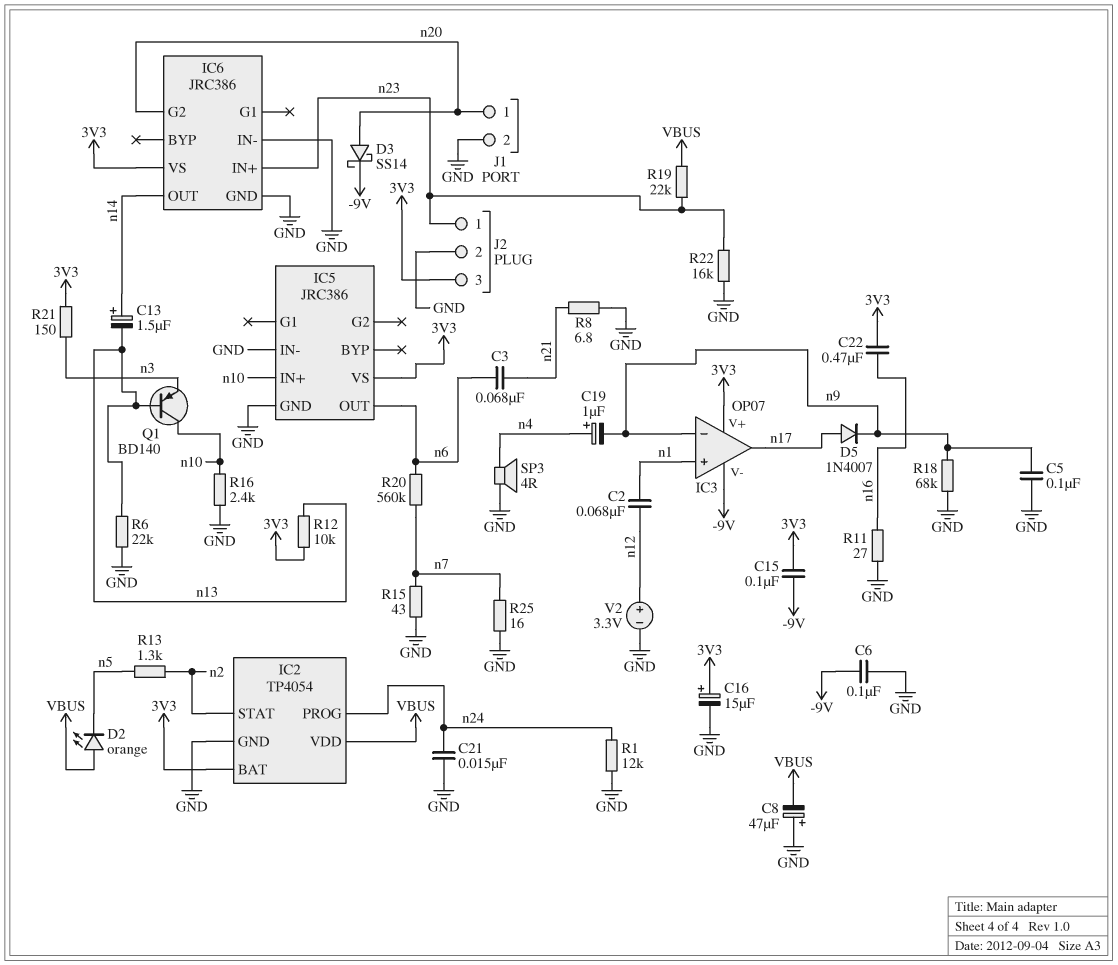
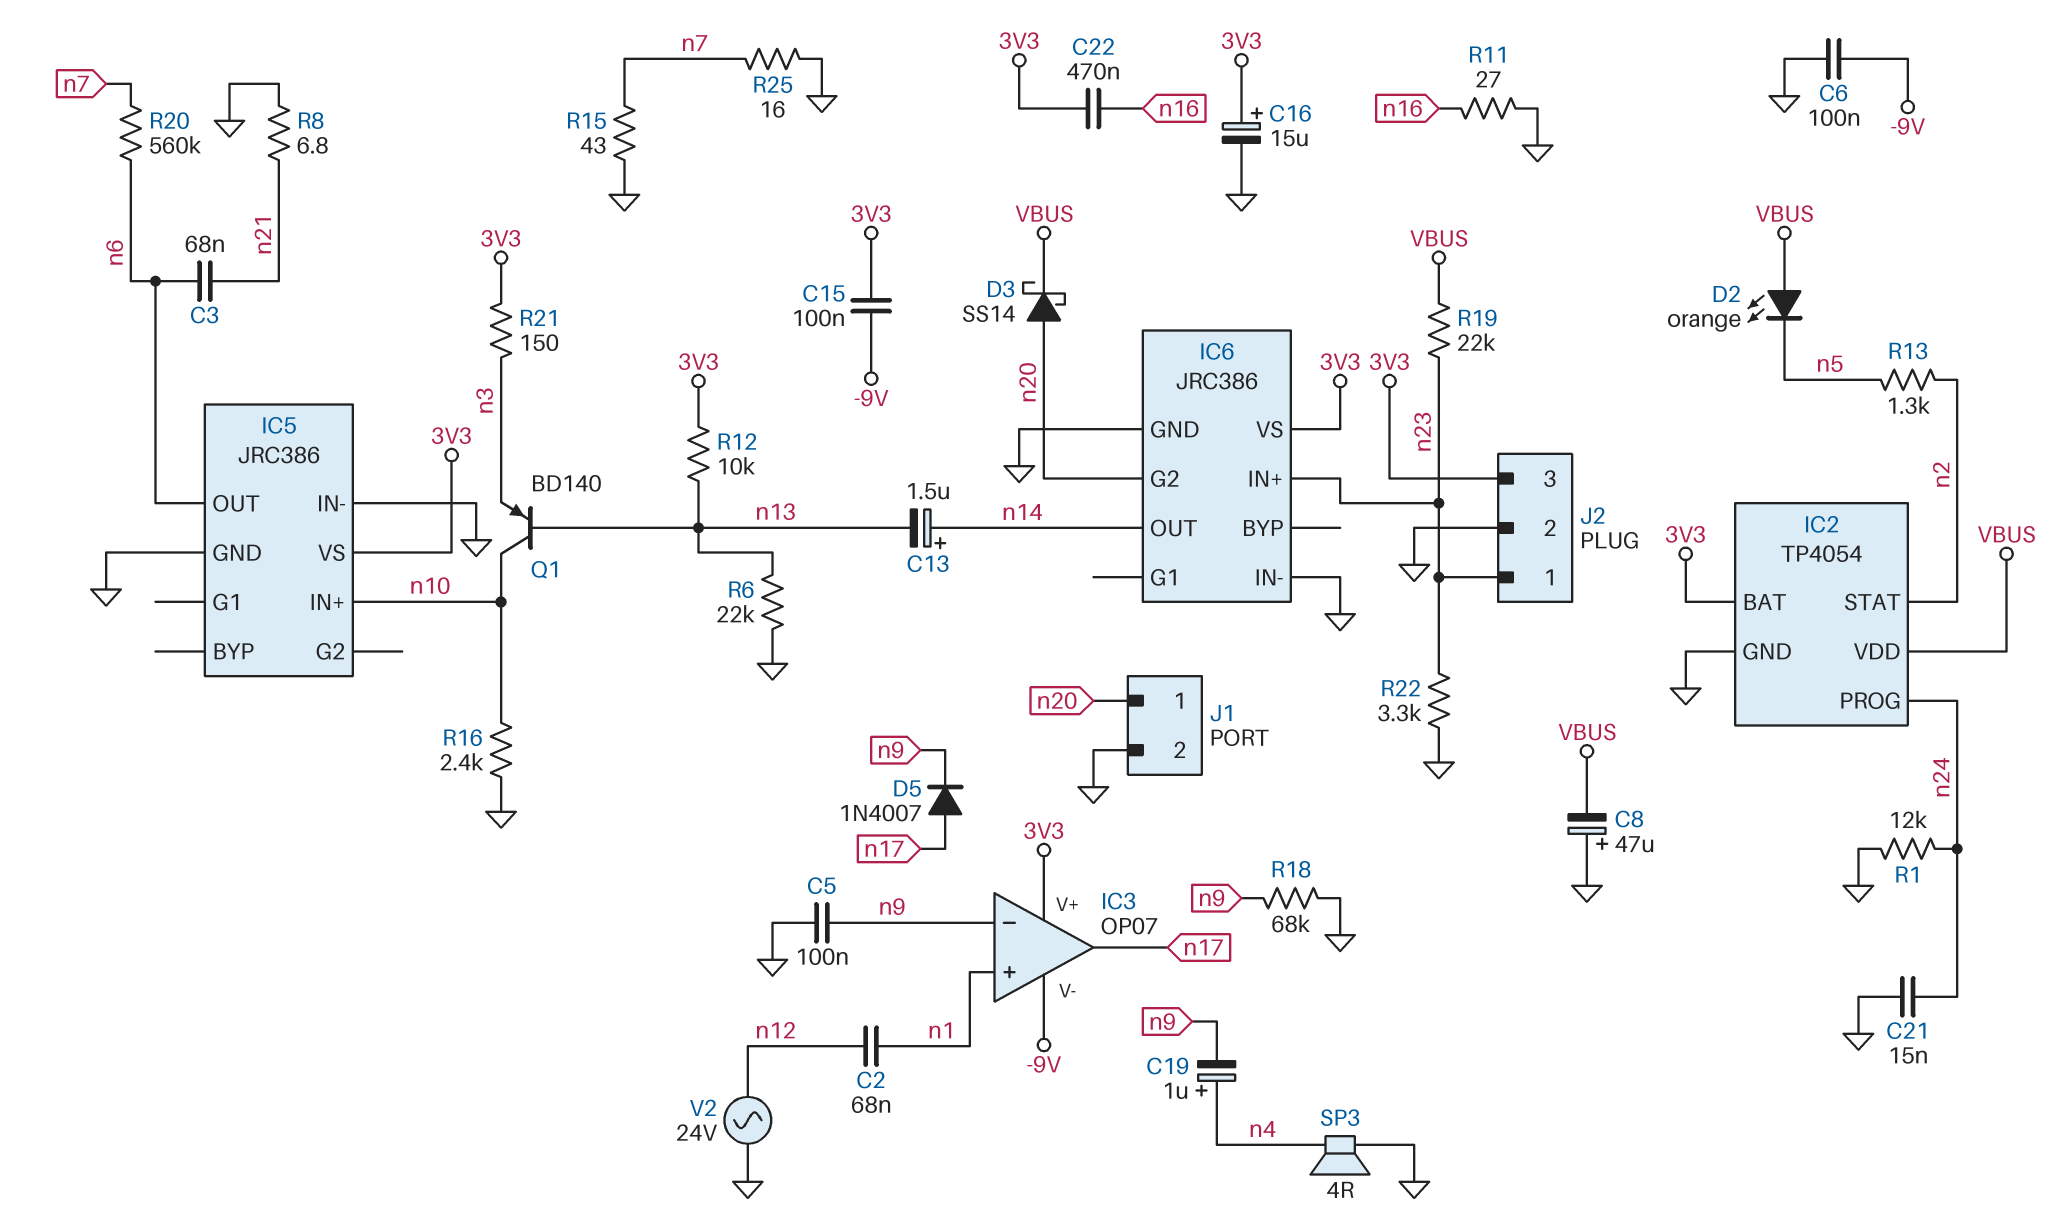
D3: schottky SS14 (A n20, K -9V) -> schottky SS14 (A n20, K VBUS)
R22: 16k (GND, n23) -> 3.3k (GND, n23)
V2: 3.3V (plus n12, minus GND) -> AC 24V (GND, n12)

